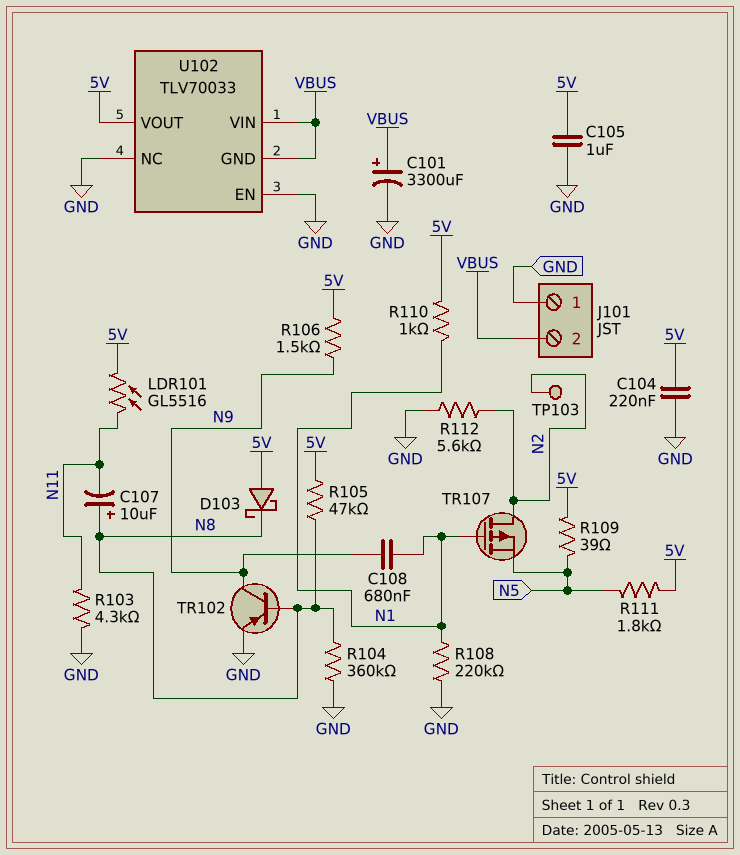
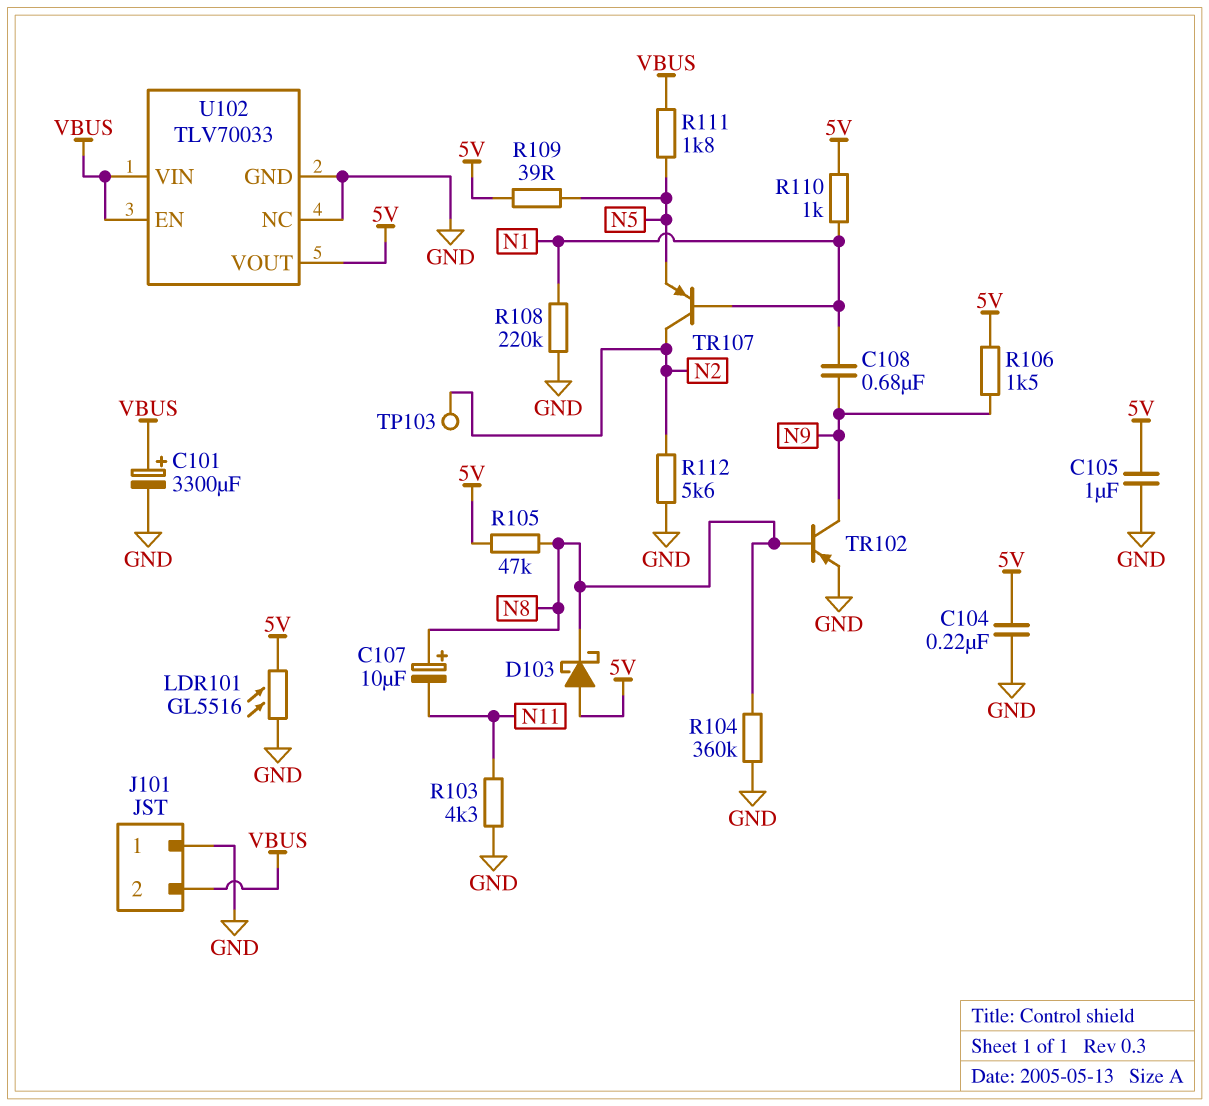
LDR101: GL5516 (5V, N11) -> GL5516 (5V, GND)
R111: 1.8k (5V, N5) -> 1.8k (N5, VBUS)
TR107: PMOS (G N1, D N2, S N5) -> PNP (B N1, C N2, E N5)
U102 pin EN: GND -> VBUS
U102 pin GND: VBUS -> GND

